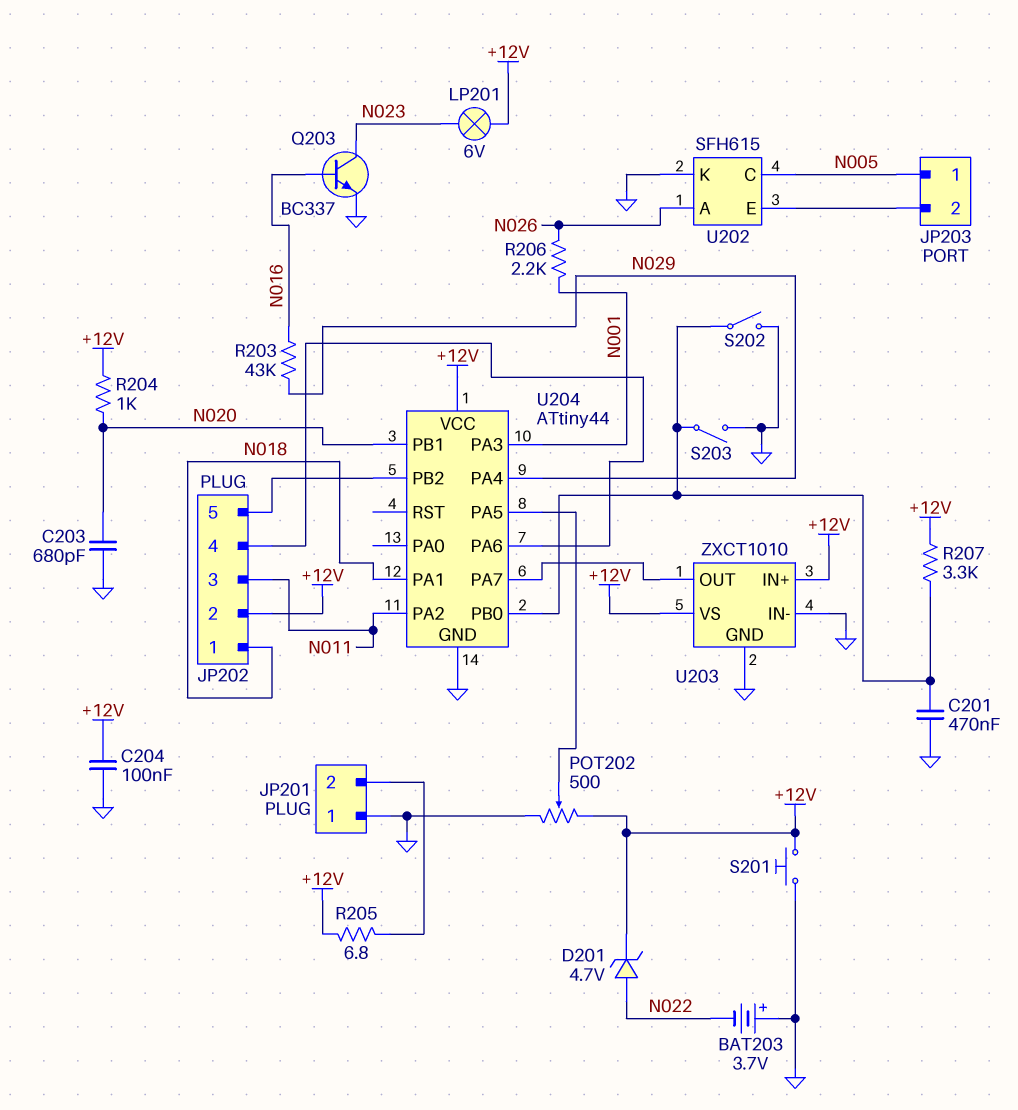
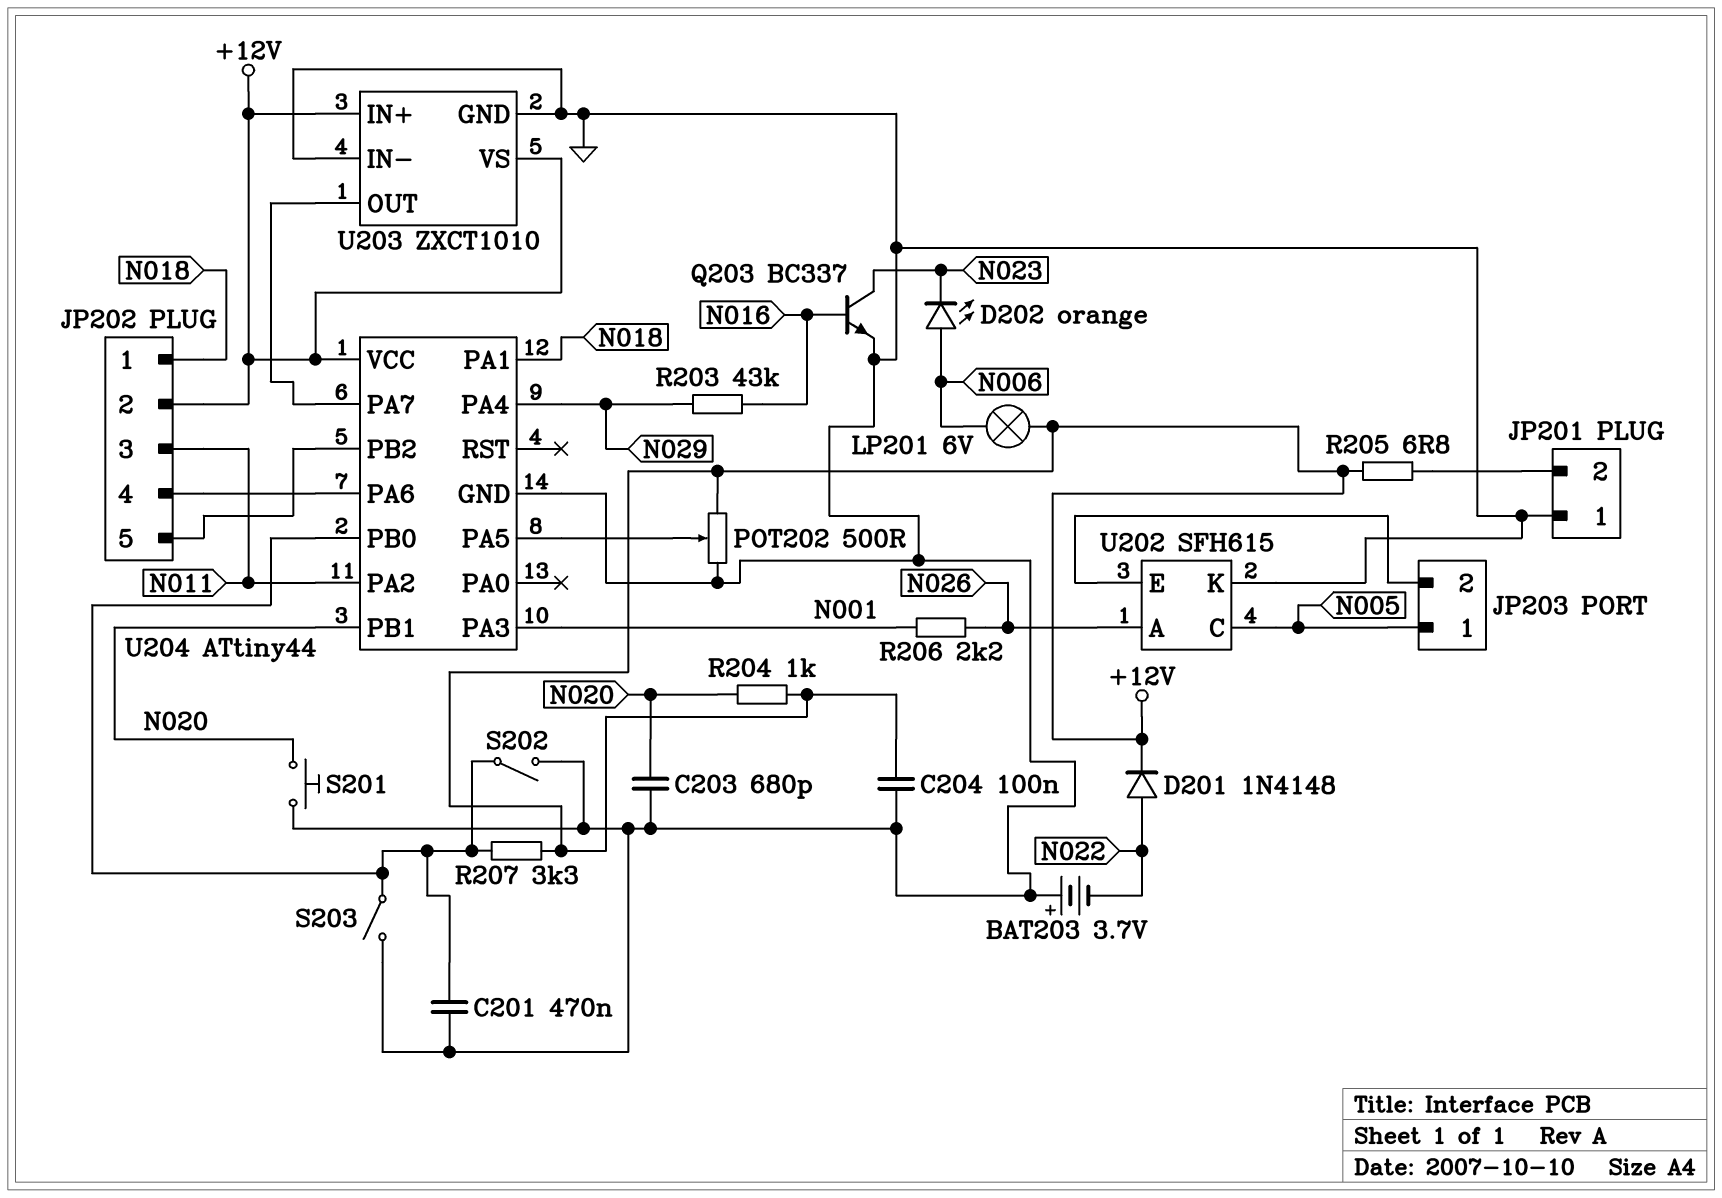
D201: zener 4.7V (A N022, K +12V) -> diode 1N4148 (A N022, K +12V)
D202: none -> LED orange (A N006, K N023)
LP201: lamp 6V (+12V, N023) -> lamp 6V (+12V, N006)
S201: button (+12V, GND) -> button (GND, N020)

